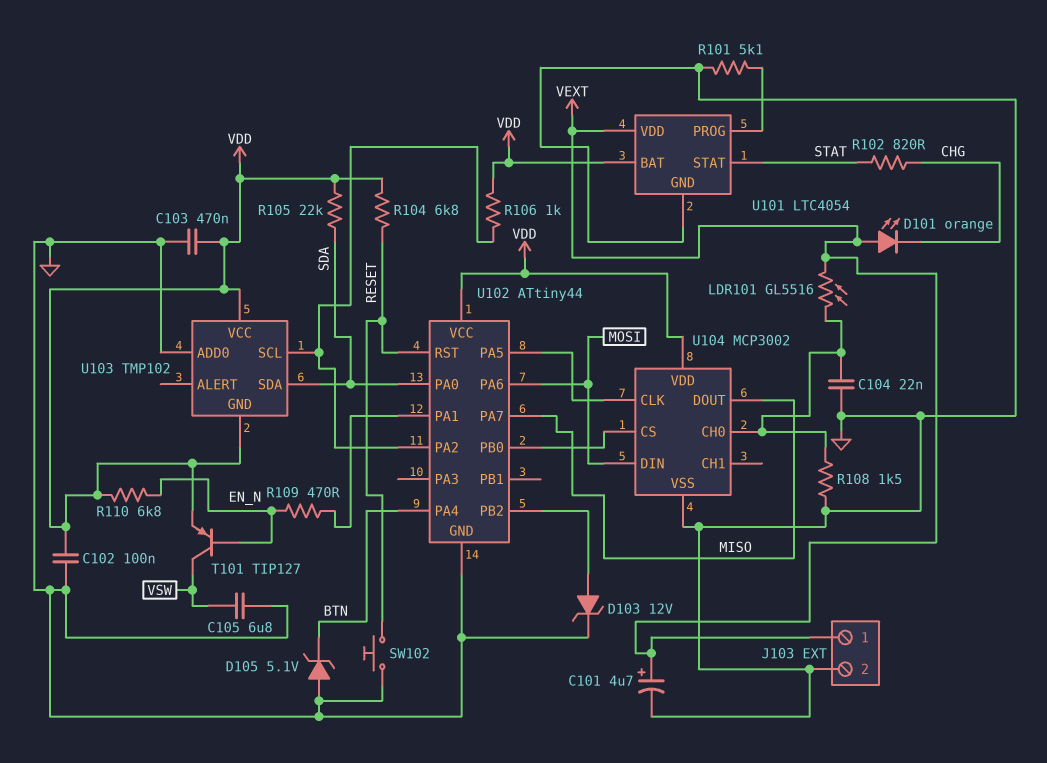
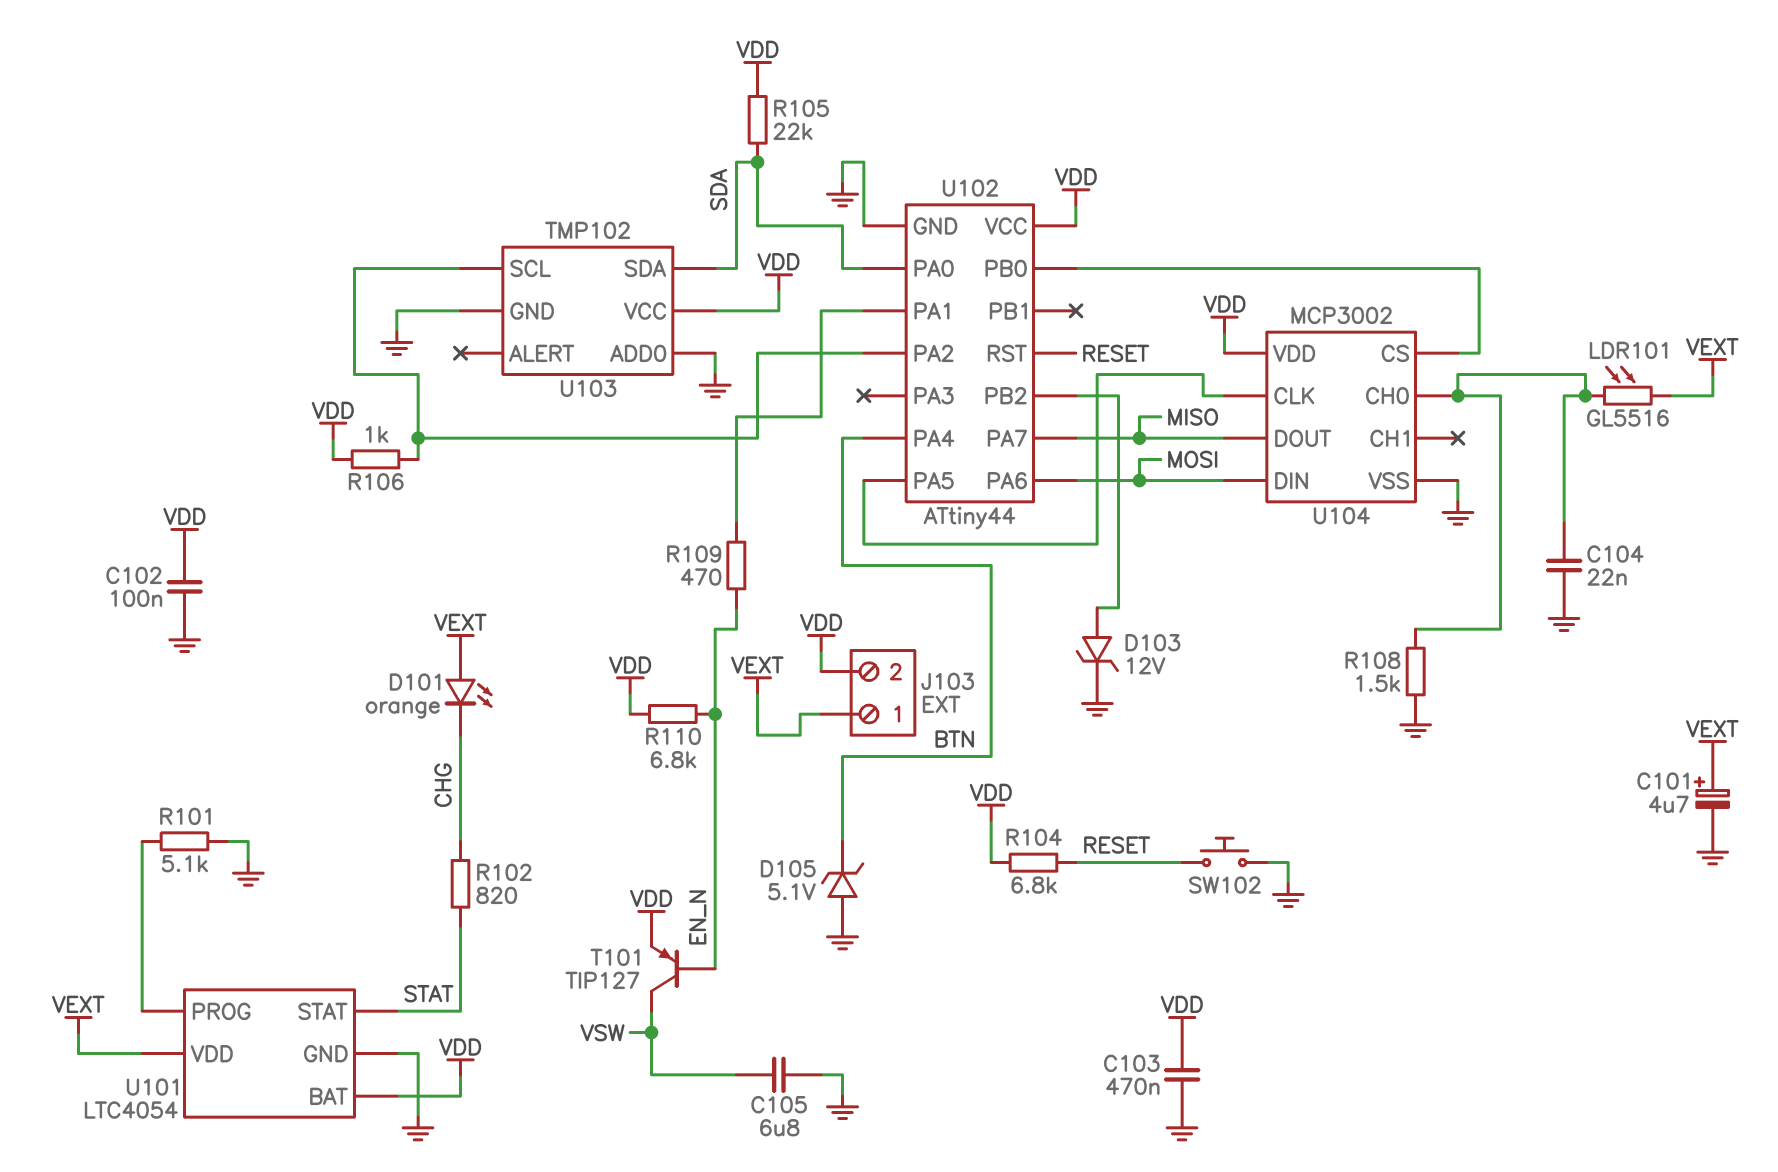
J103 pin 2: GND -> VDD
U103 pin GND: VDD -> GND

